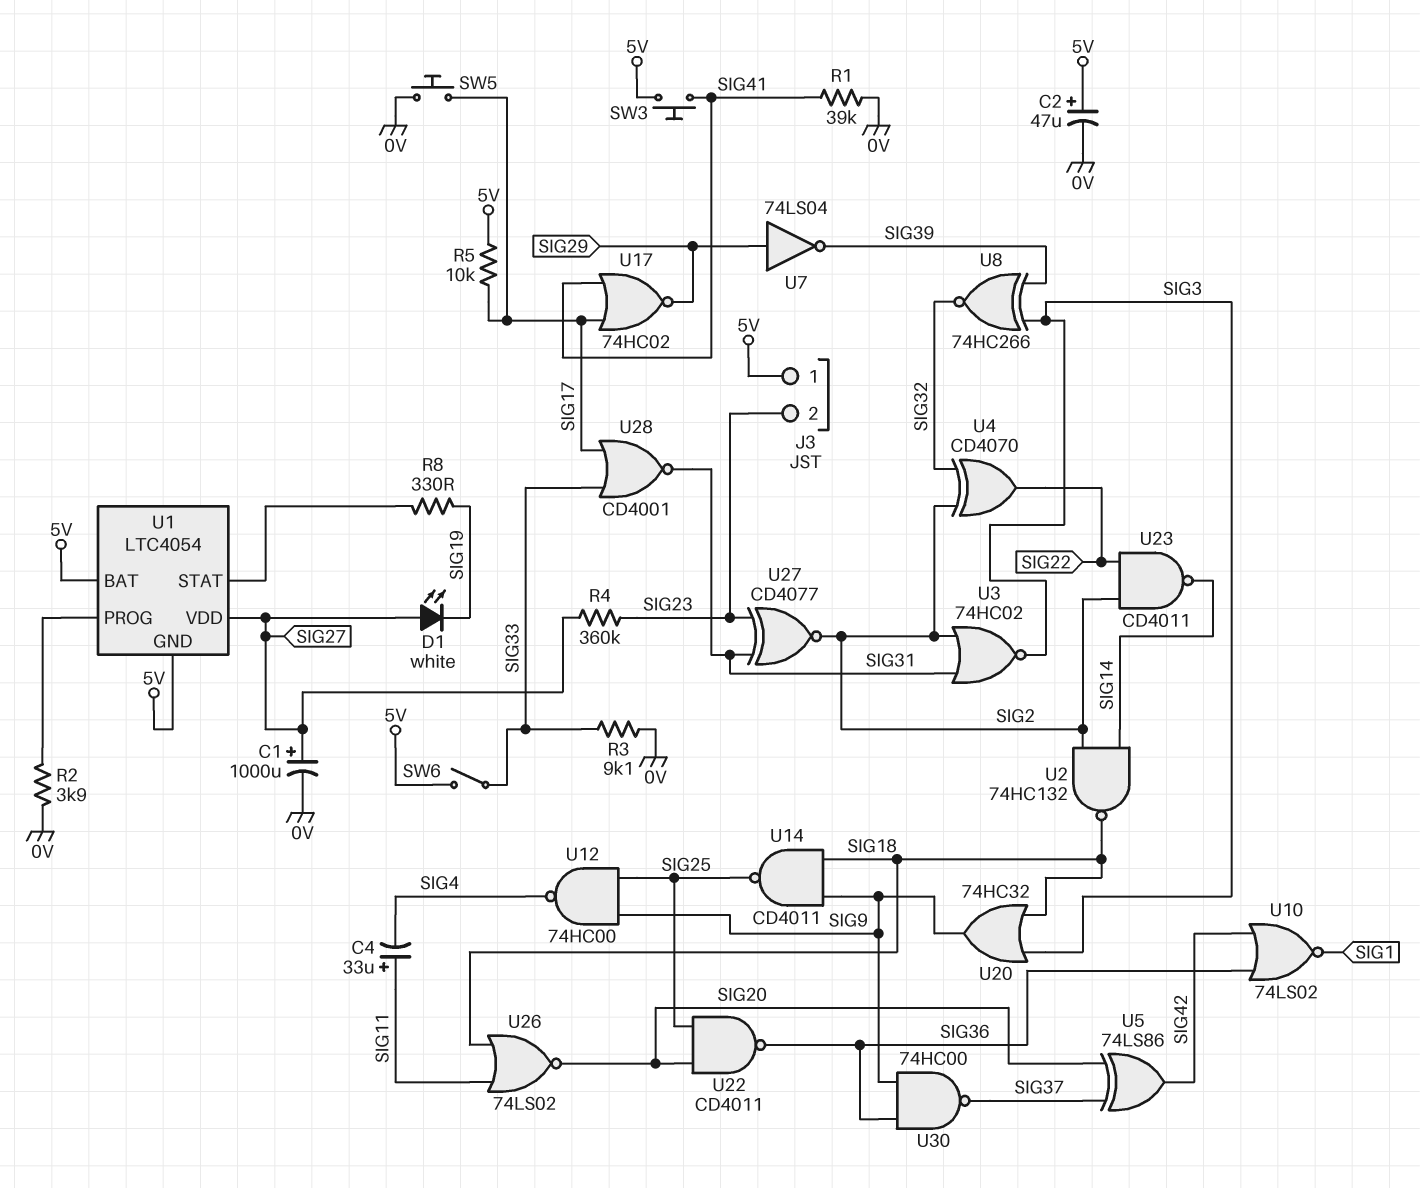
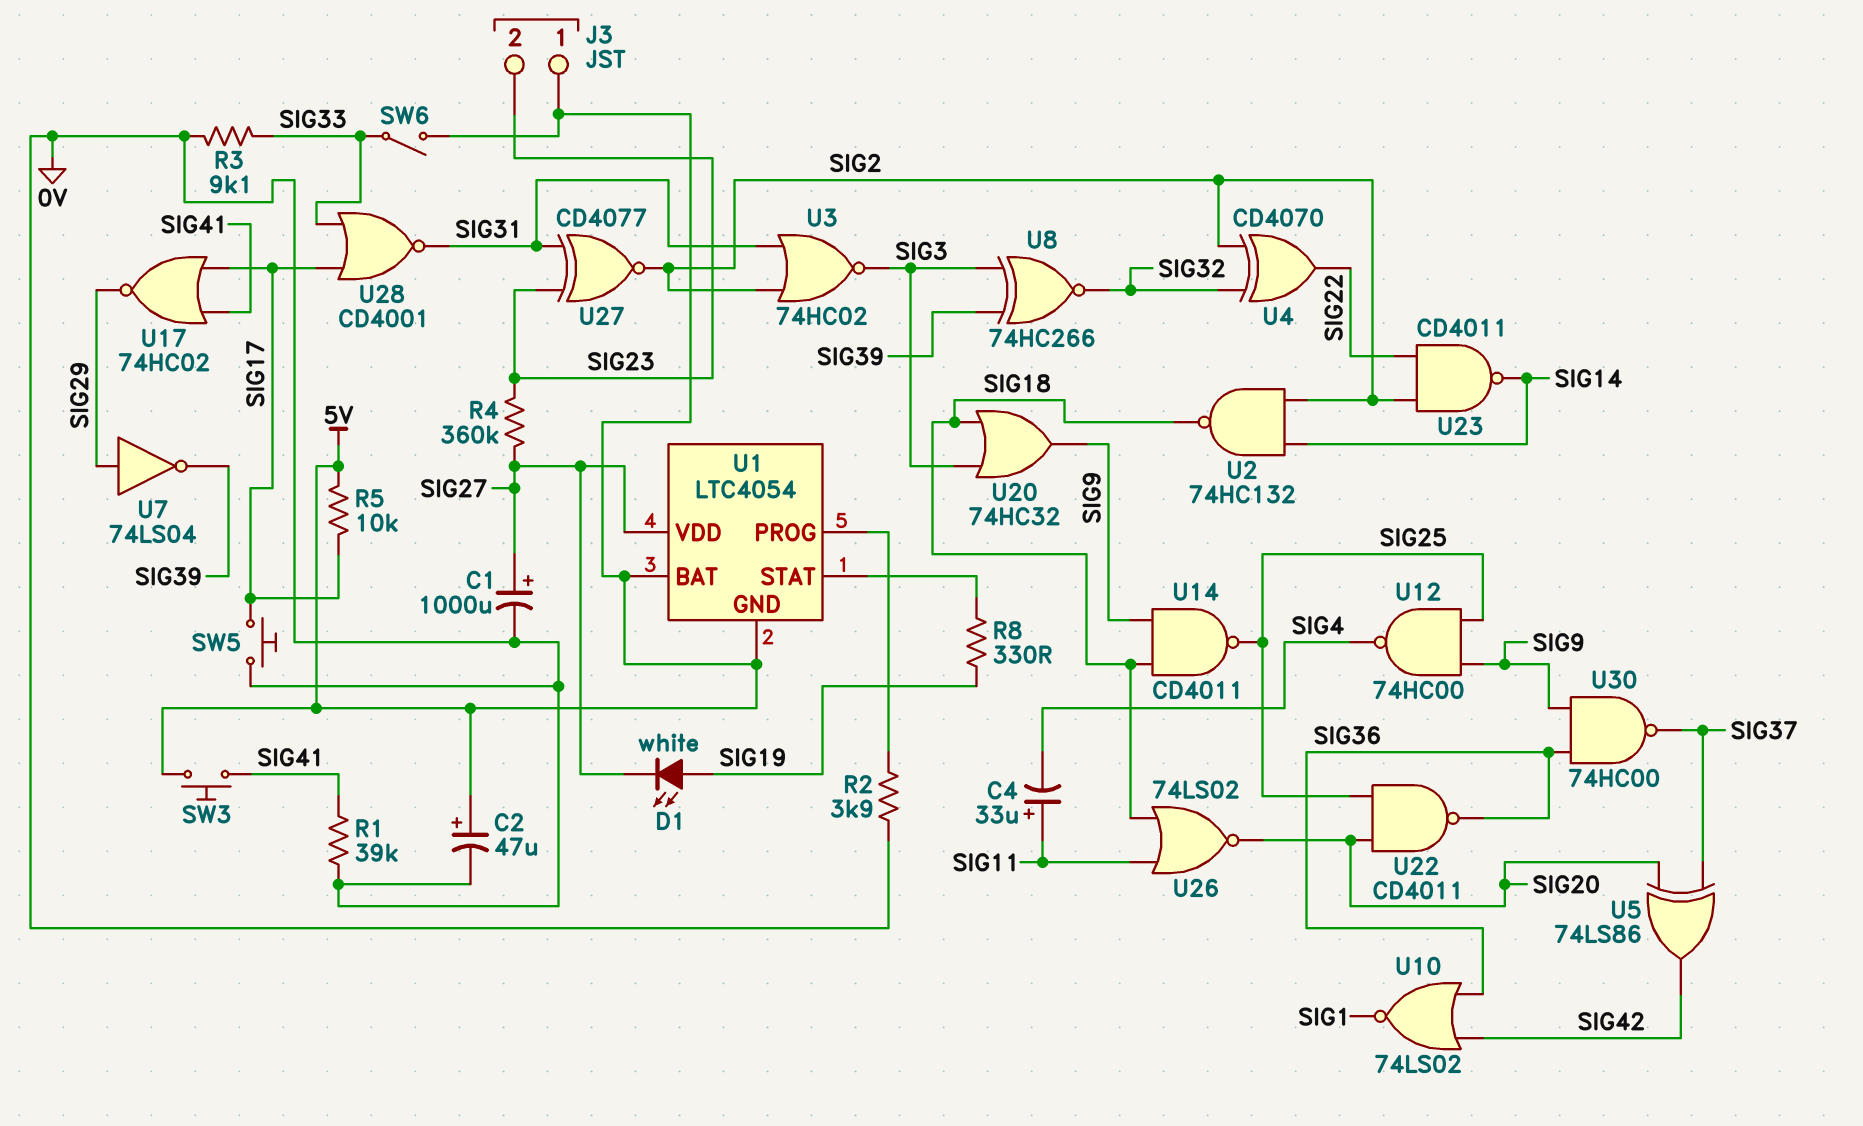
D1: LED white (A SIG27, K SIG19) -> LED white (A SIG19, K SIG27)

